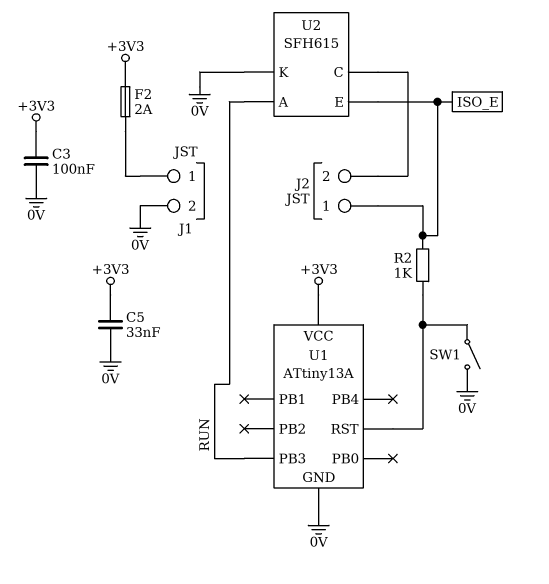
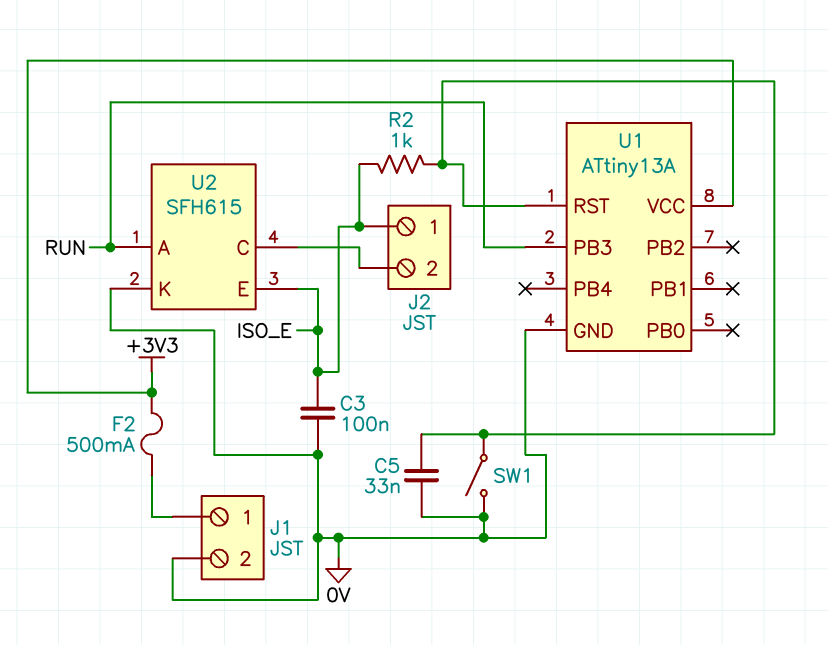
C3: 100nF (+3V3, 0V) -> 100nF (0V, ISO_E)
C5: 33nF (+3V3, 0V) -> 33nF (0V, U1/RST)
F2: 2A (+3V3, J1/1) -> 500mA (+3V3, J1/1)

